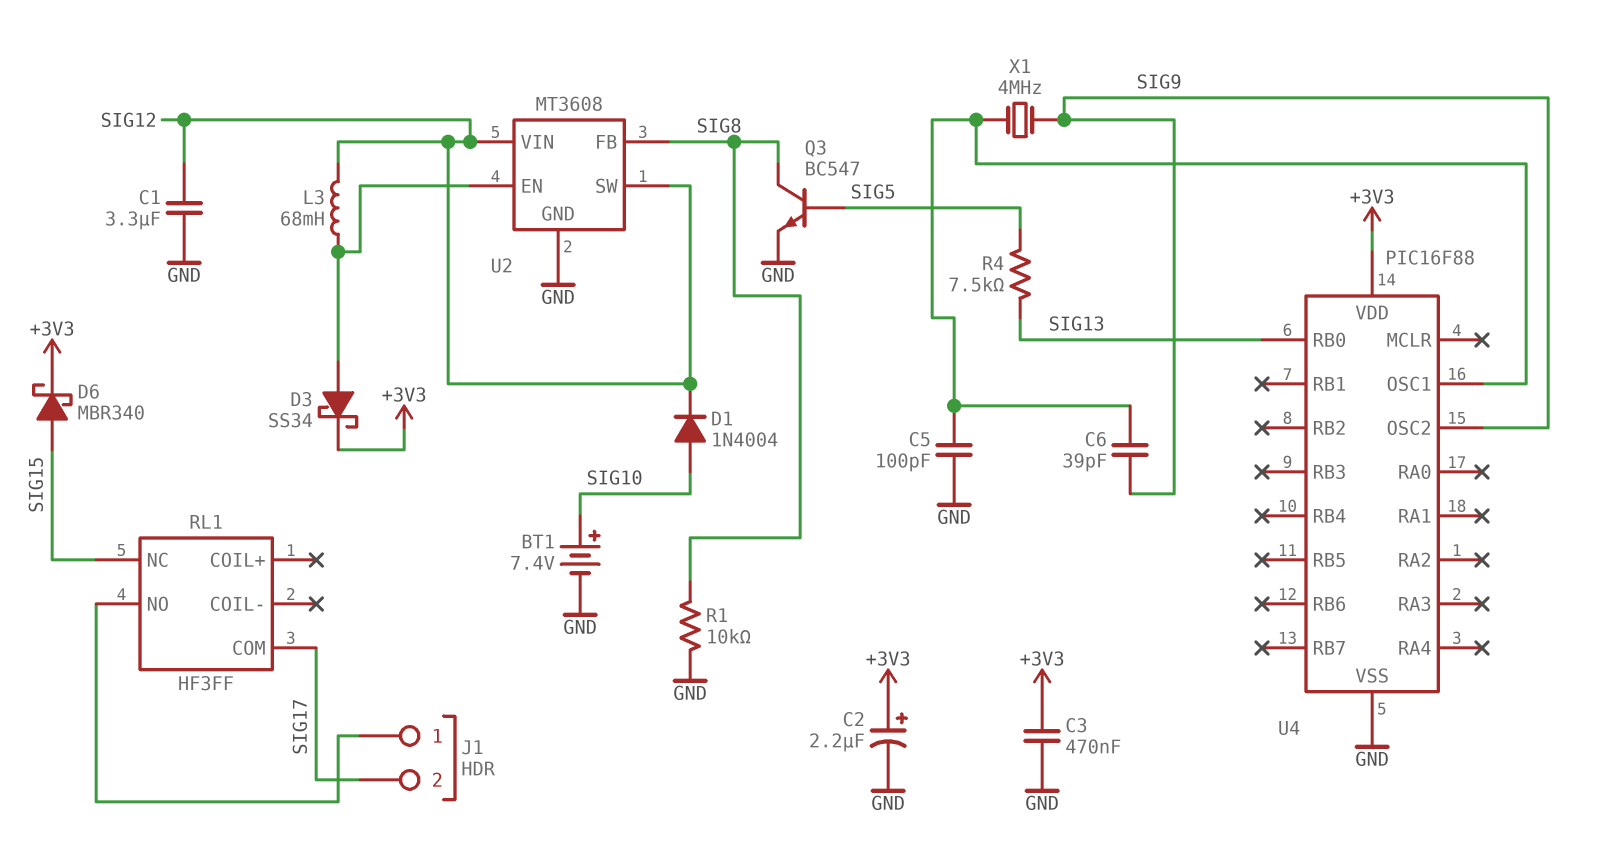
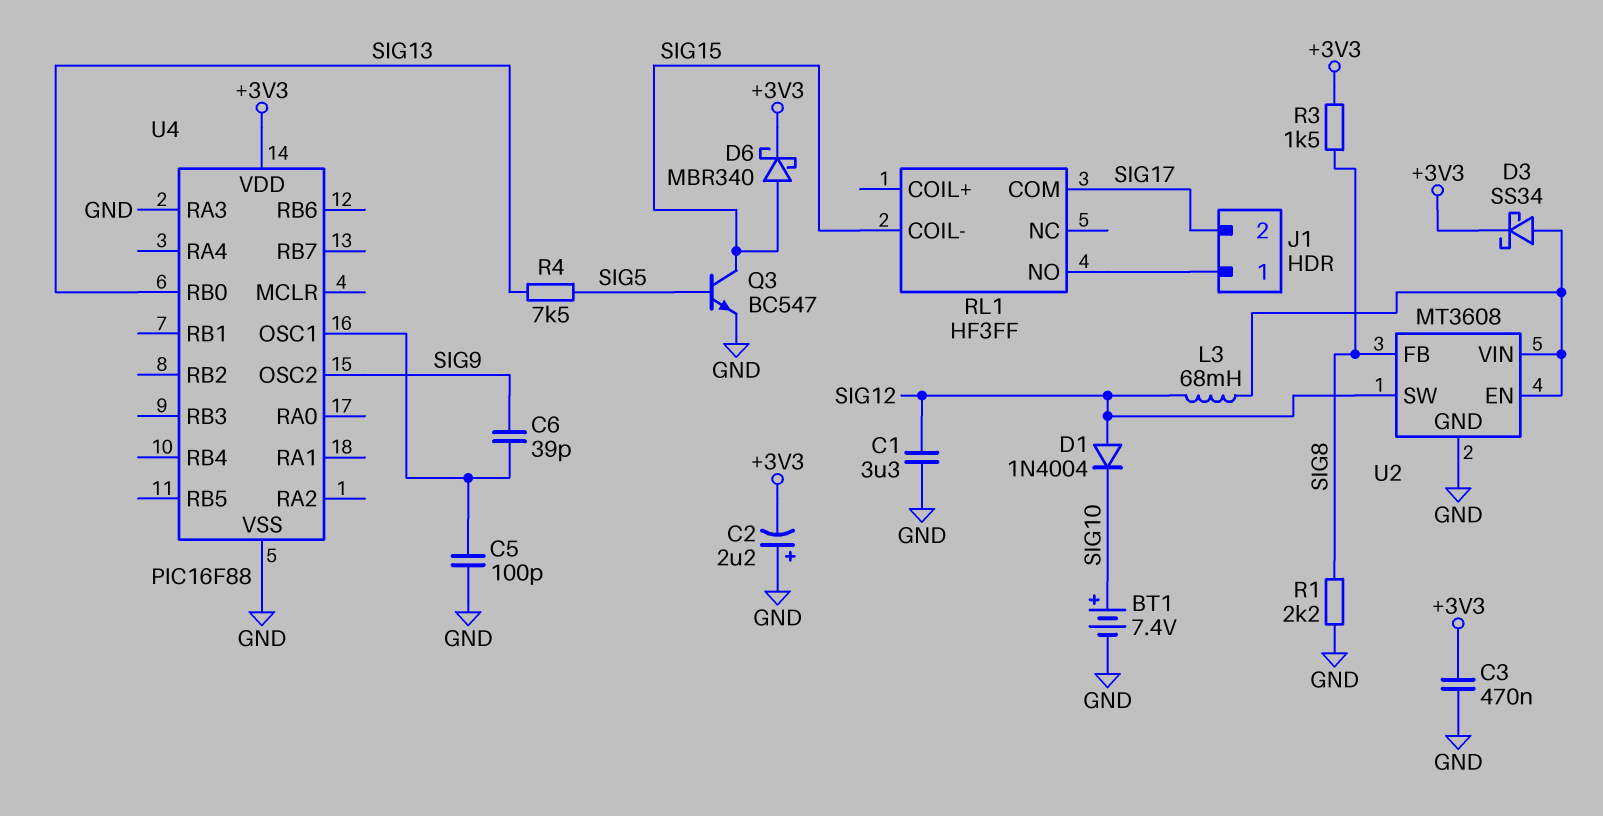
C2: 2.2uF (plus +3V3, minus GND) -> 2.2uF (plus GND, minus +3V3)
D1: diode 1N4004 (A SIG10, K SIG12) -> diode 1N4004 (A SIG12, K SIG10)
Q3: NPN BC547 (B SIG5, C SIG8, E GND) -> NPN BC547 (B SIG5, C SIG15, E GND)
R1: 10k (GND, SIG8) -> 2.2k (GND, SIG8)
R3: none -> 1.5k (+3V3, SIG8)
RL1 pin COIL-: none -> SIG15
RL1 pin NC: SIG15 -> none
U2 pin VIN: SIG12 -> U2/EN
U4 pin RA3: none -> GND
X1: 4MHz (SIG9, U4/OSC1) -> none

